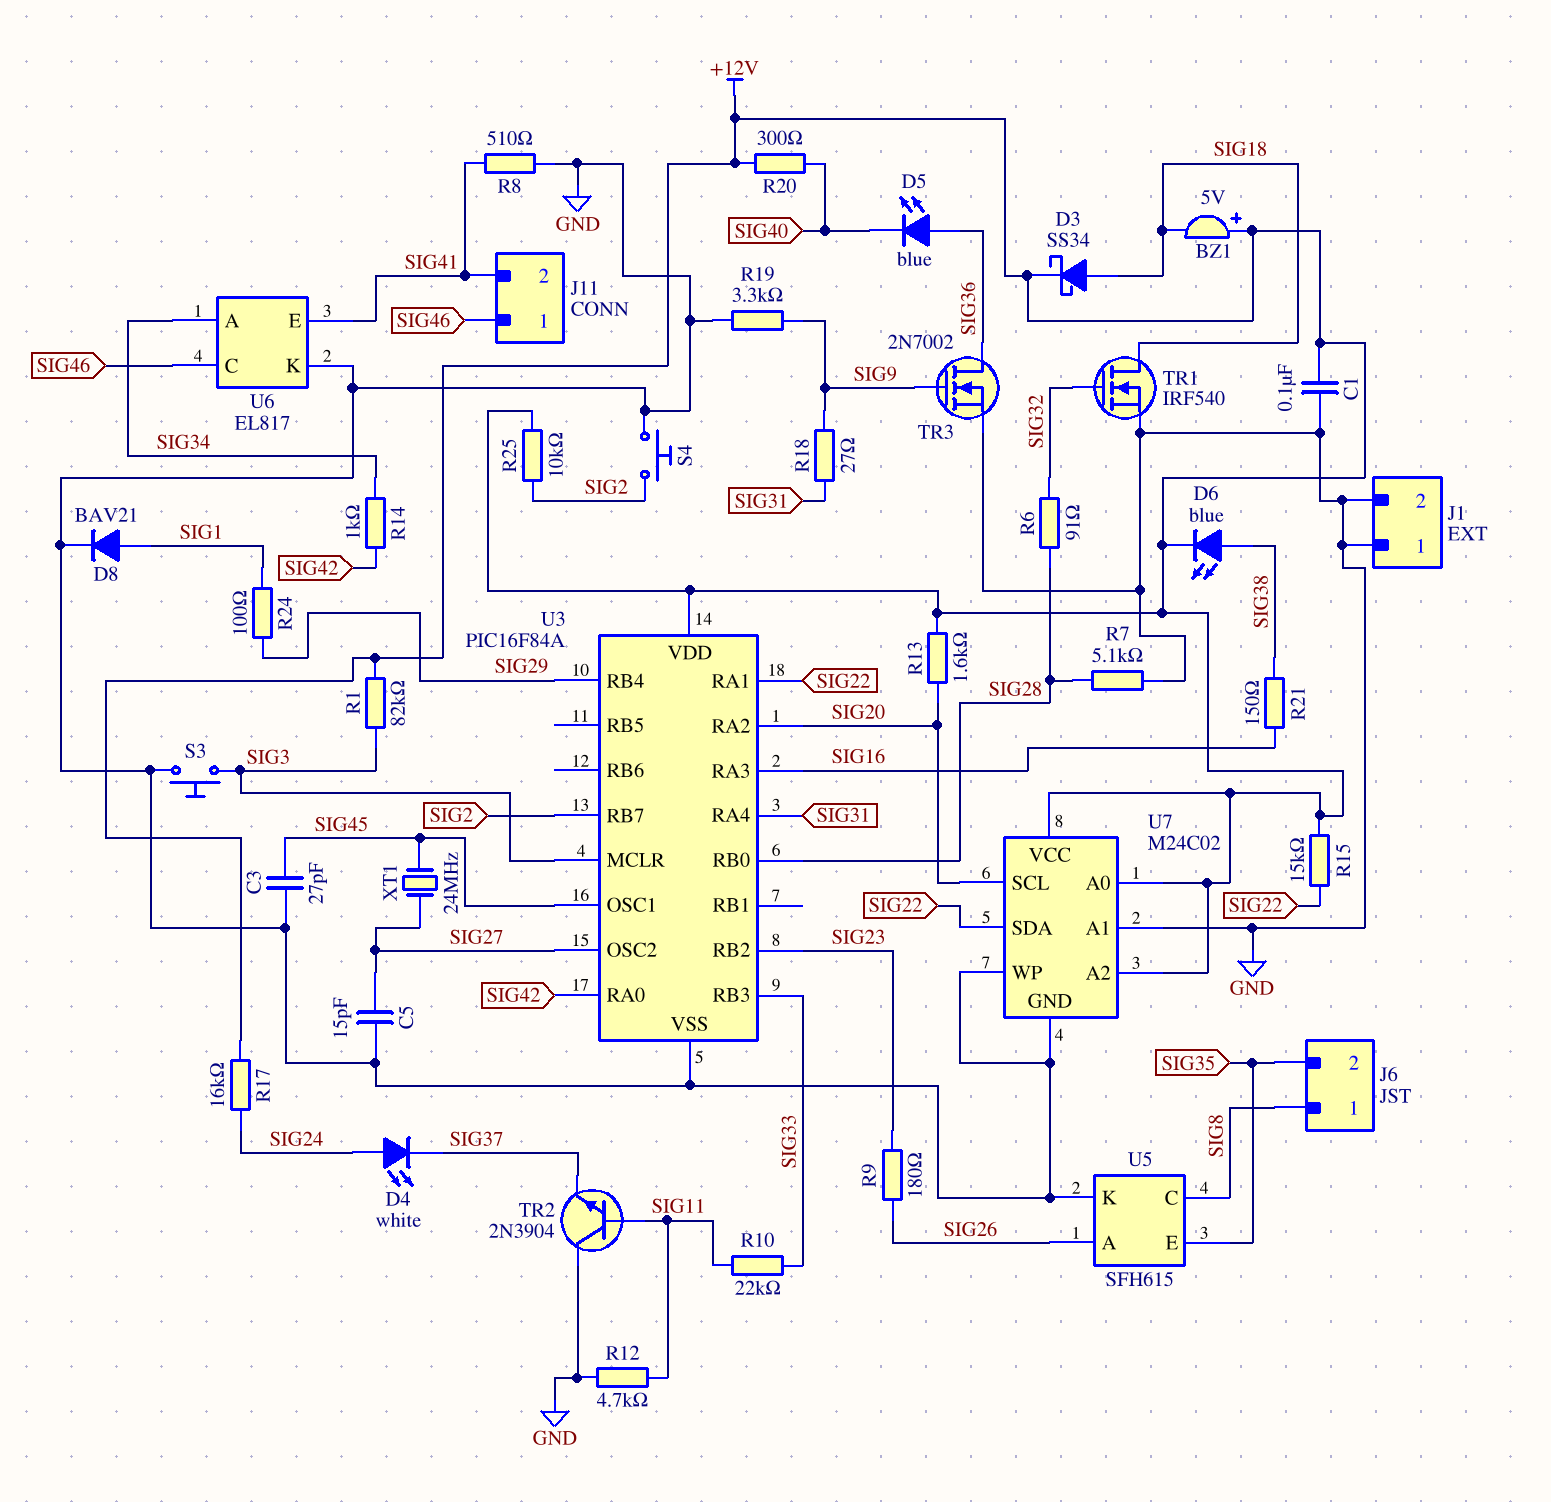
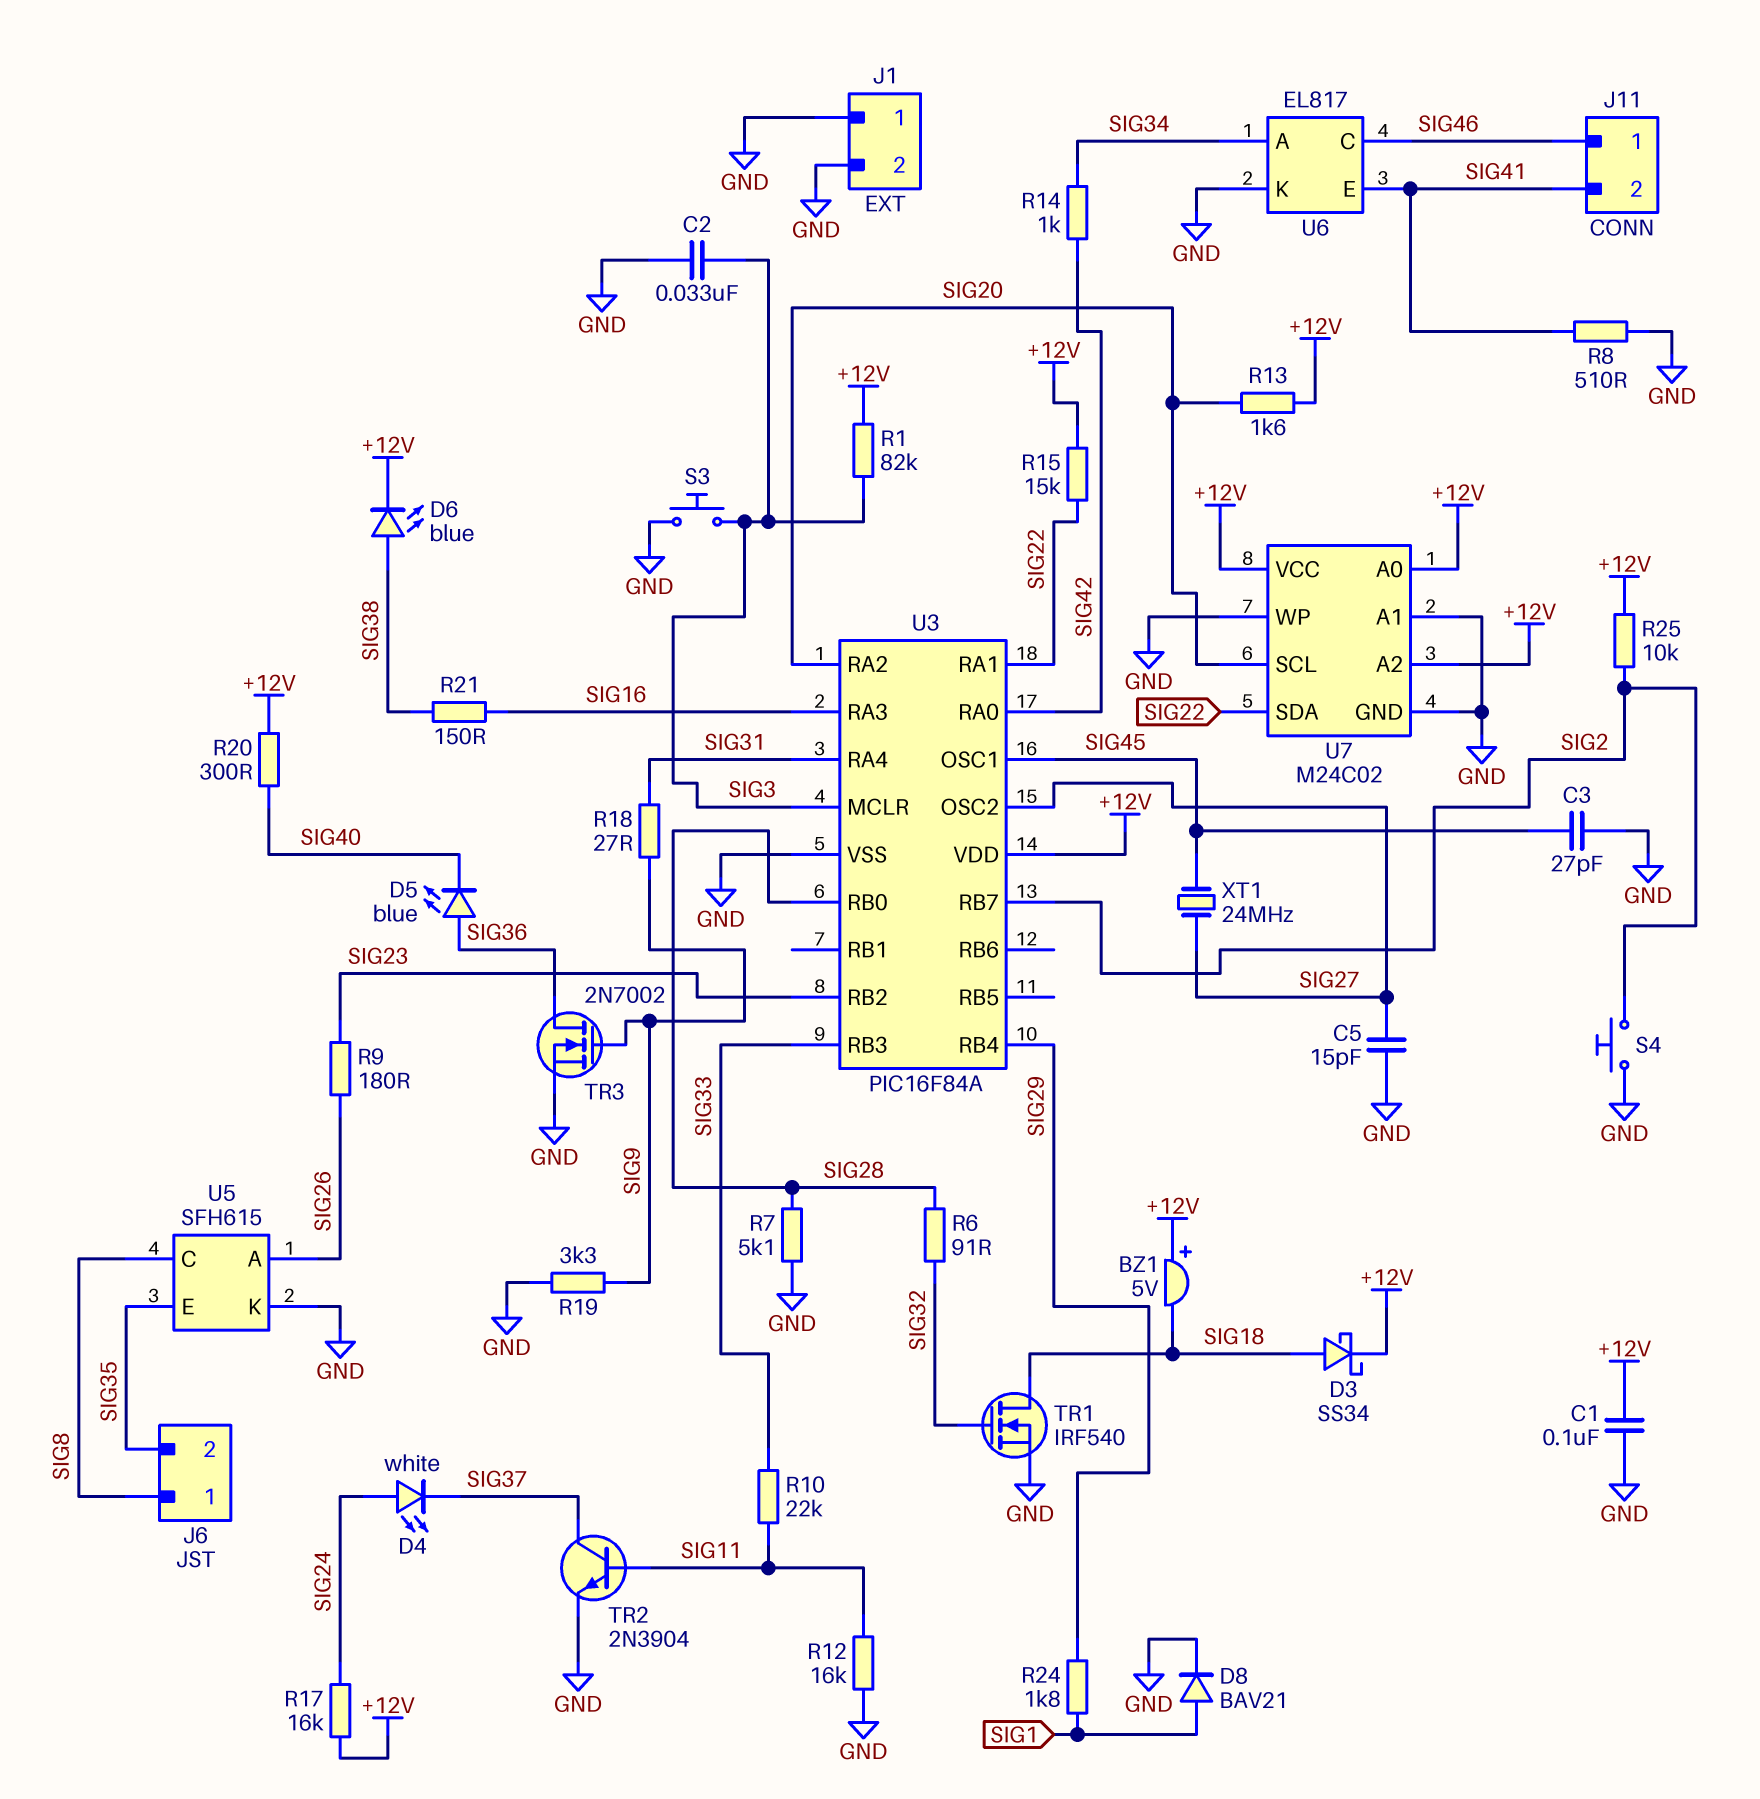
C2: none -> 33nF (GND, SIG3)
R12: 4.7k (GND, SIG11) -> 16k (GND, SIG11)
R24: 100 (SIG1, SIG29) -> 1.8k (SIG1, SIG29)
TR2: NPN 2N3904 (B SIG11, C GND, E SIG37) -> NPN 2N3904 (B SIG11, C SIG37, E GND)

